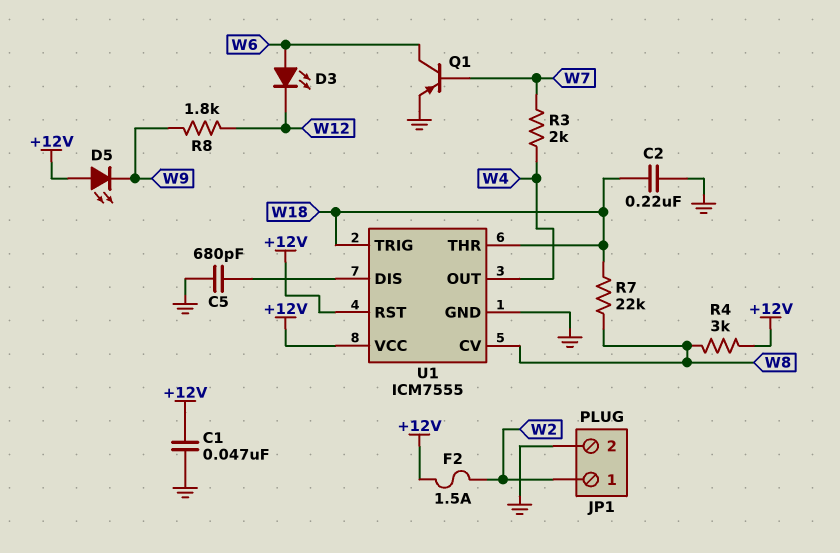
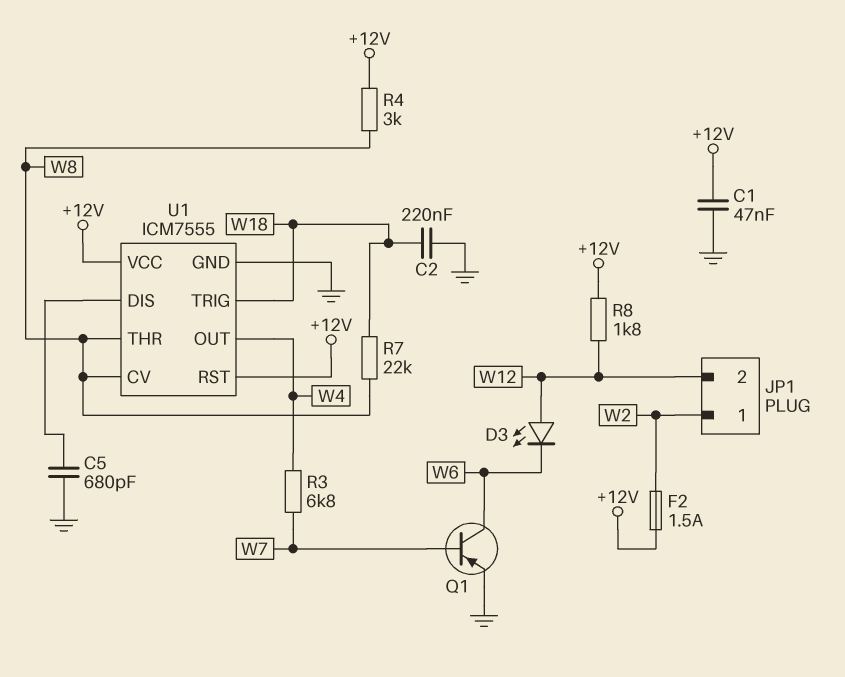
D3: LED (A W6, K W12) -> LED (A W12, K W6)
D5: LED (A +12V, K W9) -> none
JP1 pin 2: GND -> W12
R3: 2k (W4, W7) -> 6.8k (W4, W7)
R8: 1.8k (W9, W12) -> 1.8k (+12V, W12)
U1 pin THR: W18 -> W8

